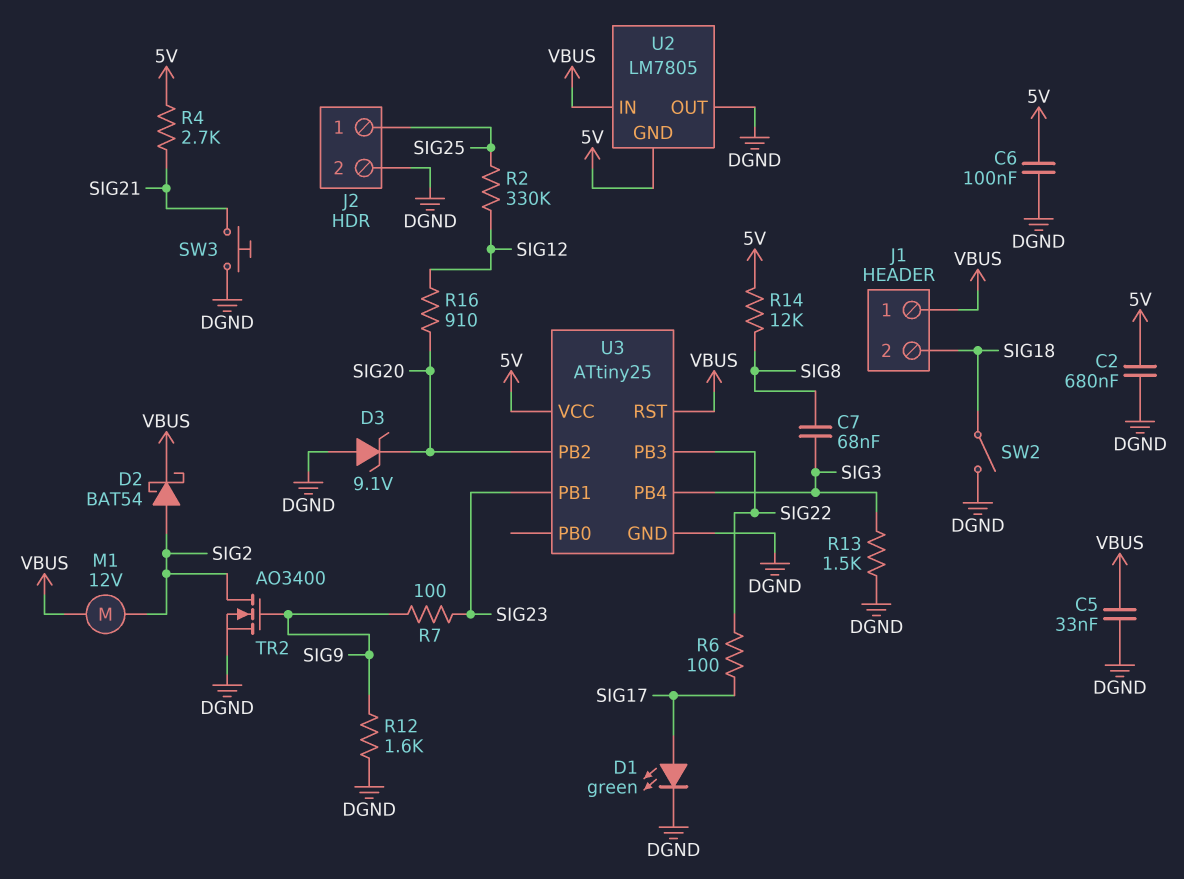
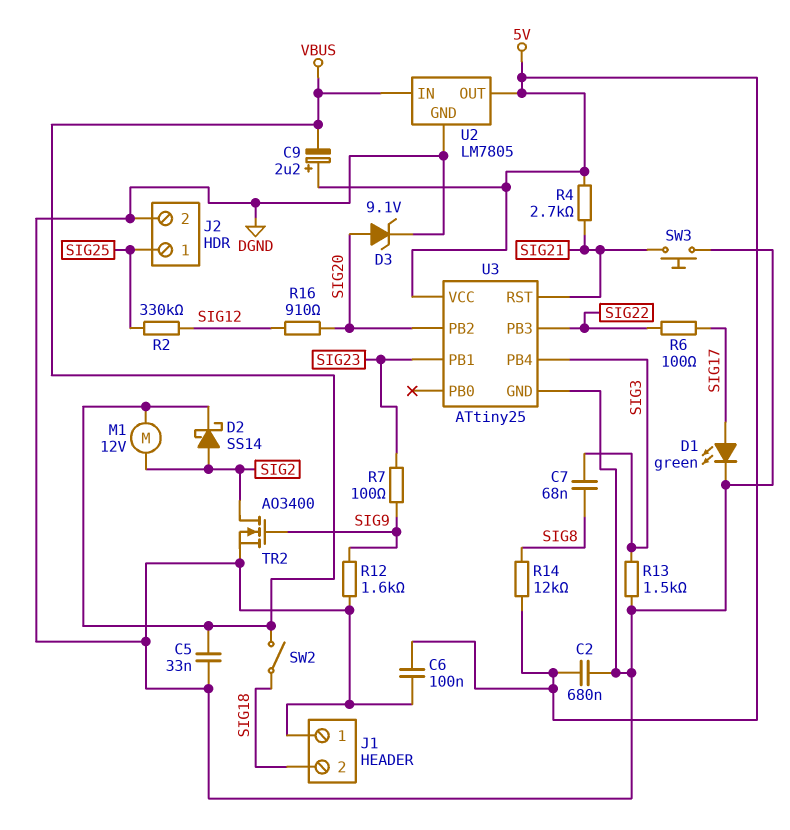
C9: none -> 2.2uF (plus 5V, minus VBUS)
D2: schottky BAT54 (A SIG2, K VBUS) -> schottky SS14 (A SIG2, K VBUS)
D3: zener 9.1V (A DGND, K SIG20) -> zener 9.1V (A SIG20, K DGND)
J1 pin 1: VBUS -> DGND
SW2: switch (DGND, SIG18) -> switch (SIG18, VBUS)
U2 pin GND: 5V -> DGND
U2 pin OUT: DGND -> 5V
U3 pin RST: VBUS -> SIG21

